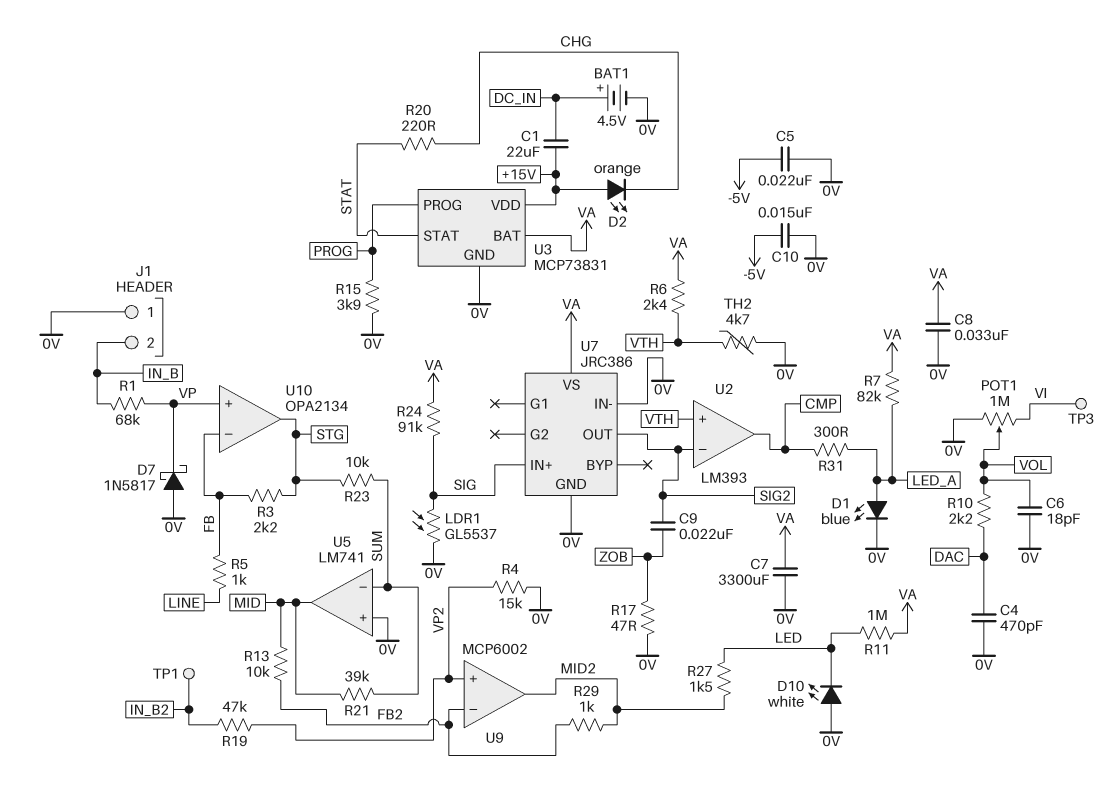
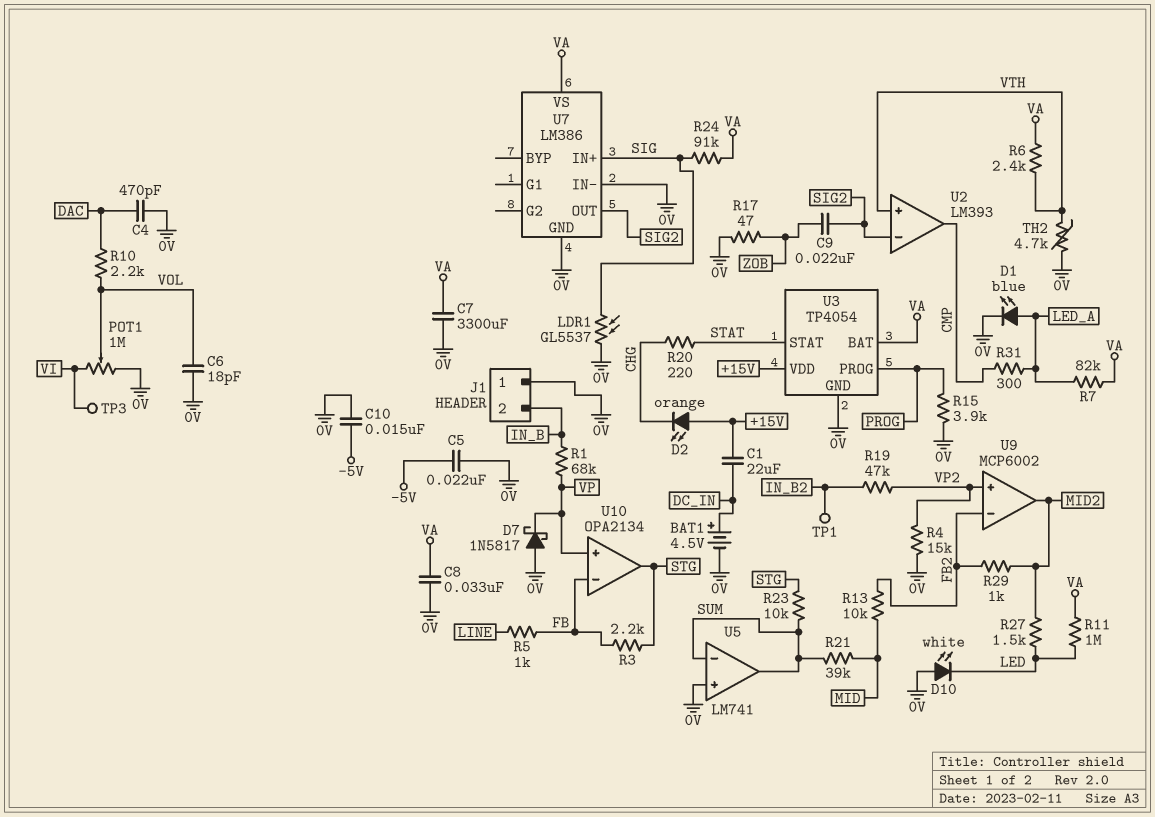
U3: MCP73831 -> TP4054
U5 pin out: MID -> SUM
U7: JRC386 -> LM386

